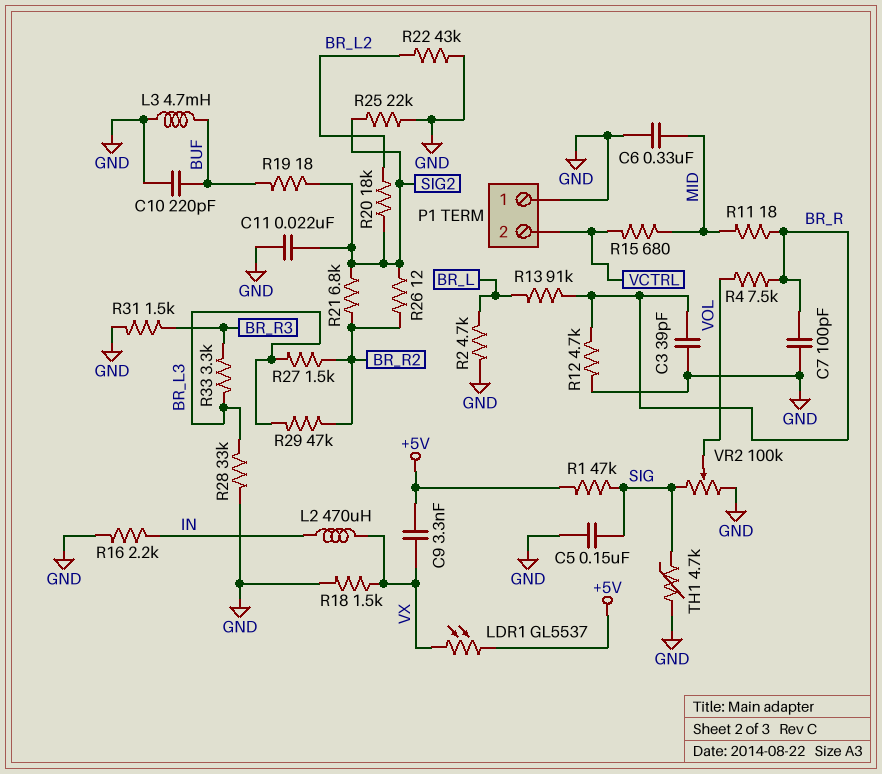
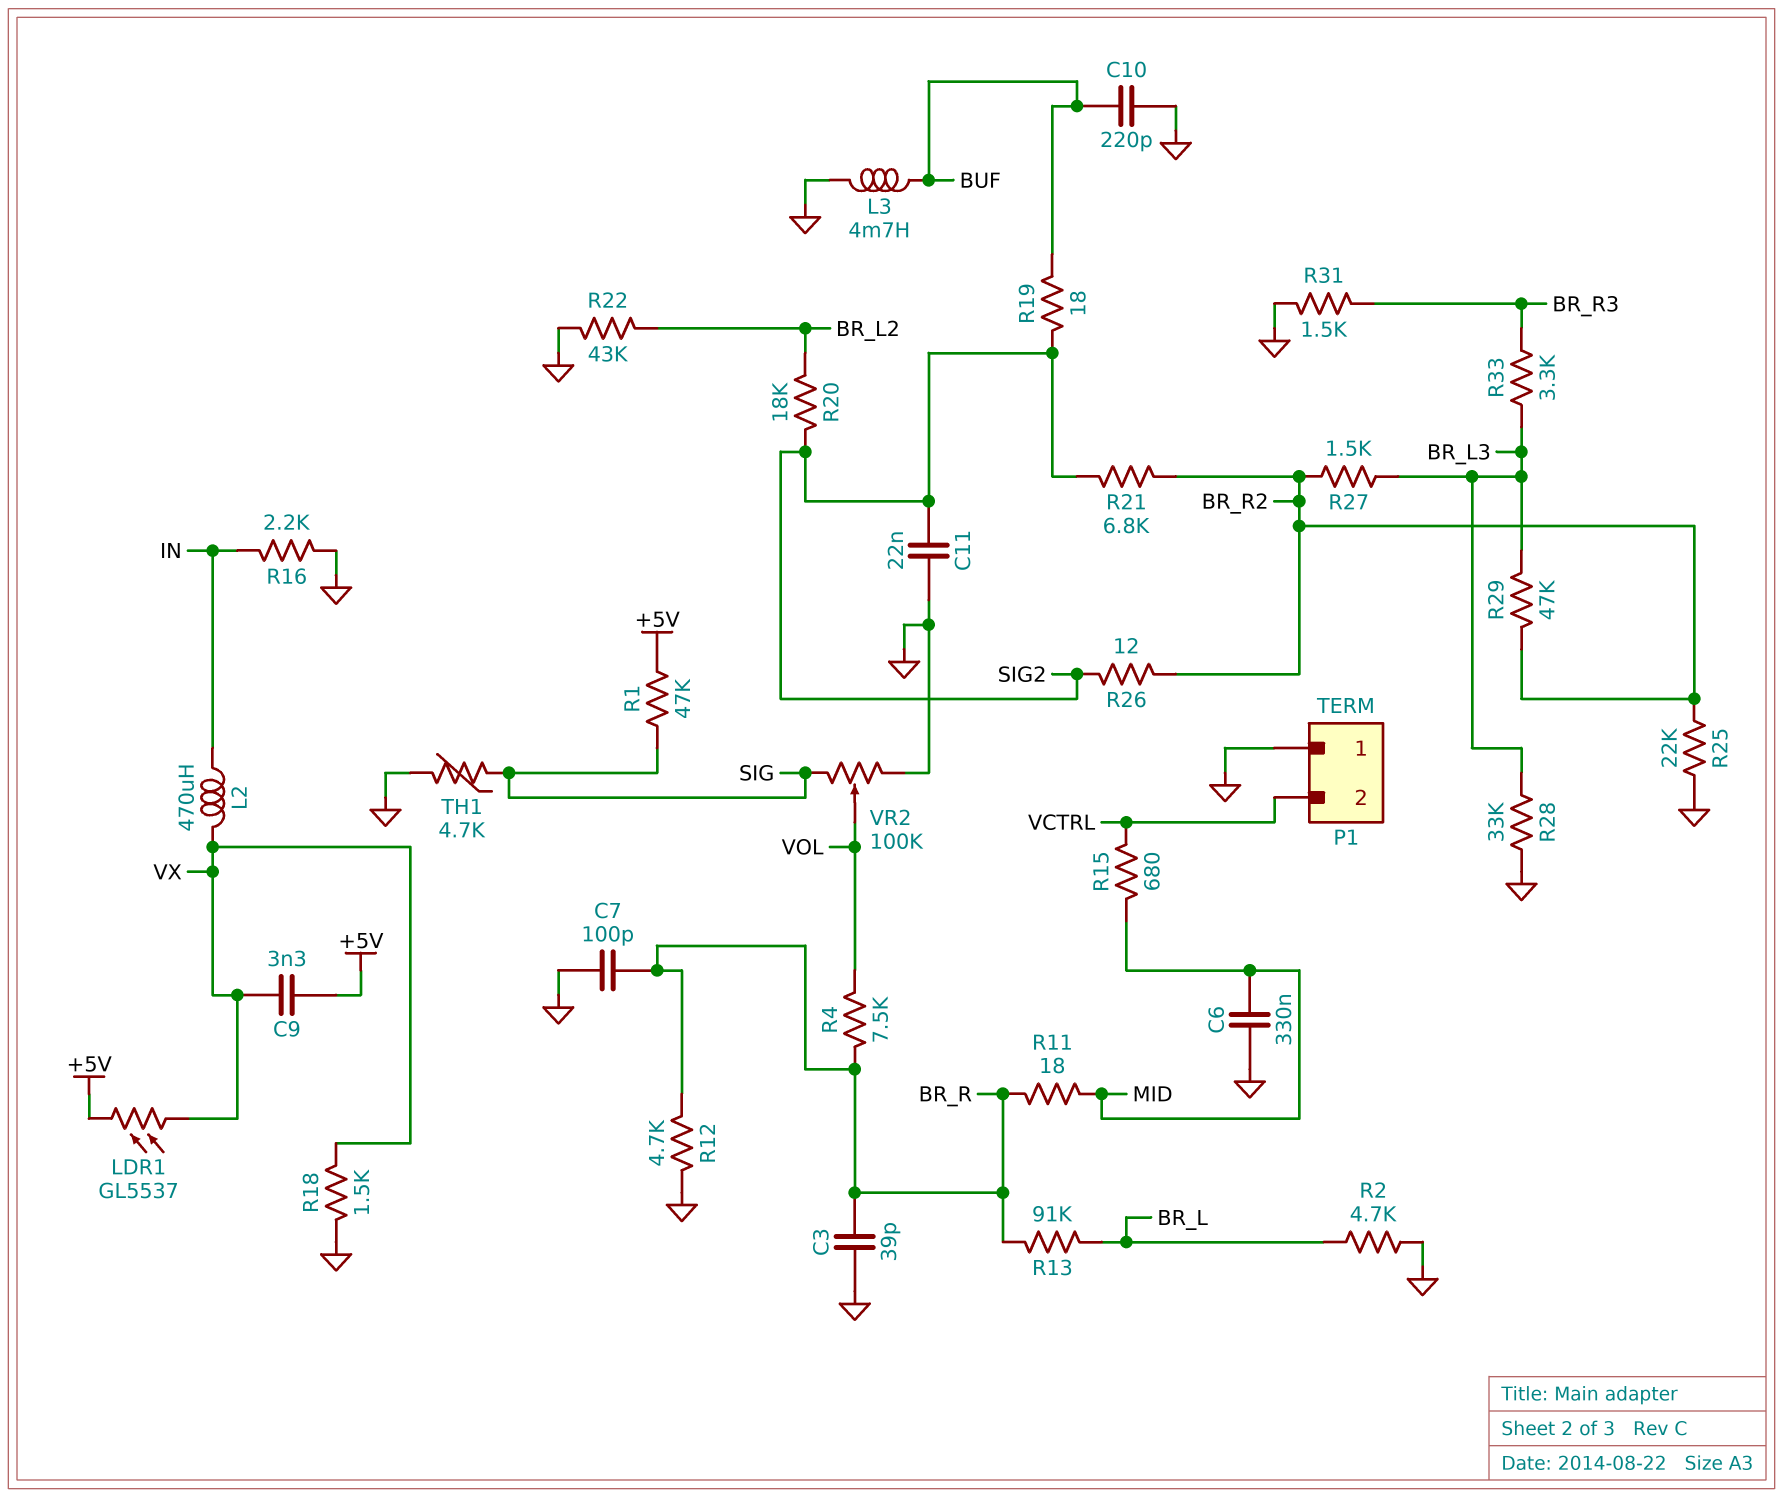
C5: 150nF (GND, SIG) -> none
R25: 22k (GND, SIG2) -> 22k (BR_R2, GND)

